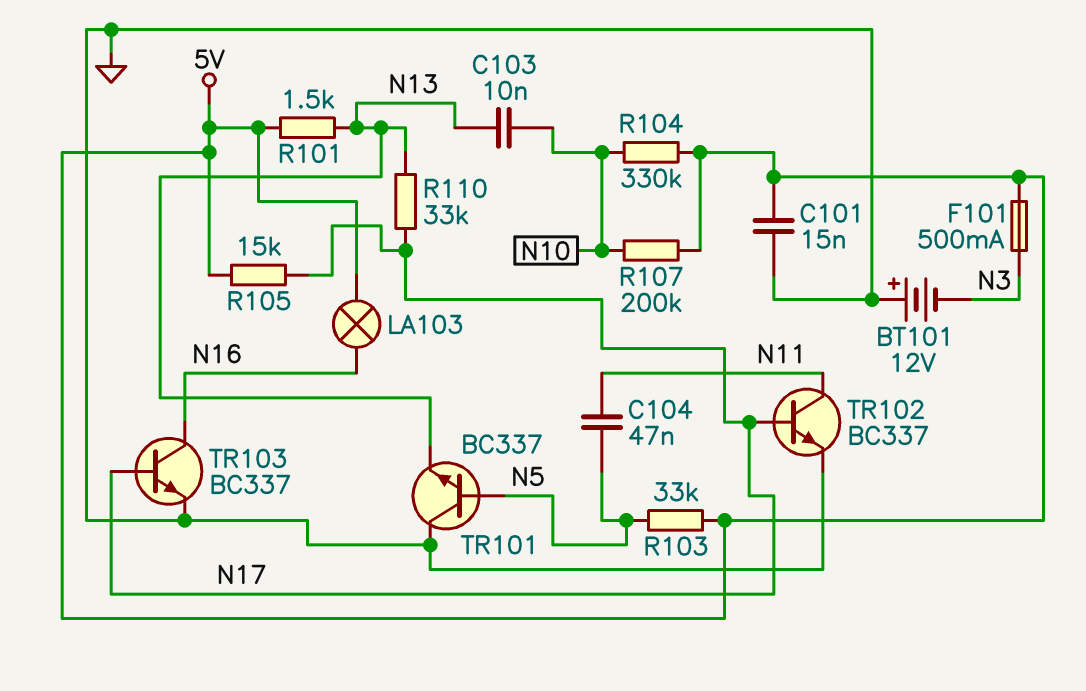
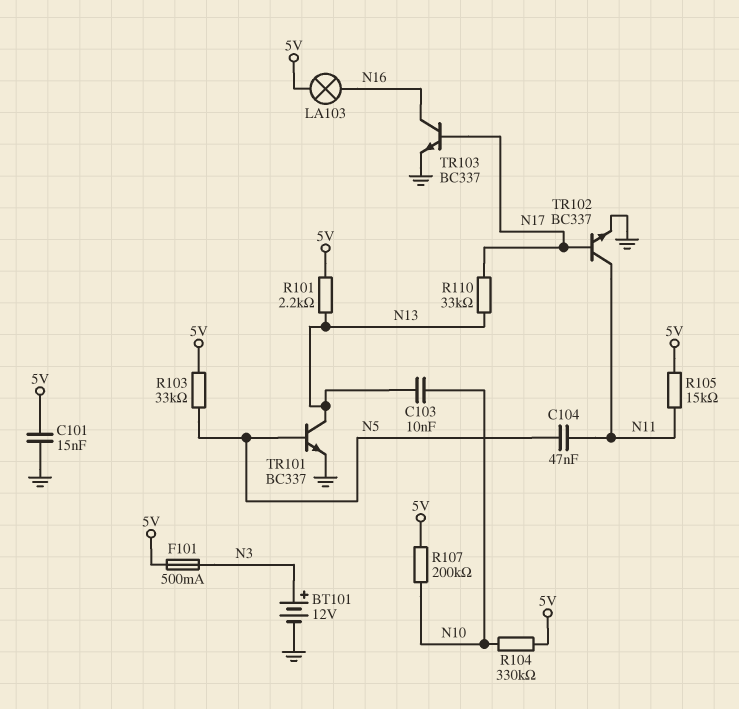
BT101: 12V (plus GND, minus N3) -> 12V (plus N3, minus GND)
R101: 1.5k (5V, N13) -> 2.2k (5V, N13)
R105: 15k (5V, N17) -> 15k (5V, N11)
TR101: NPN BC337 (B N5, C GND, E N13) -> NPN BC337 (B N5, C N13, E GND)

